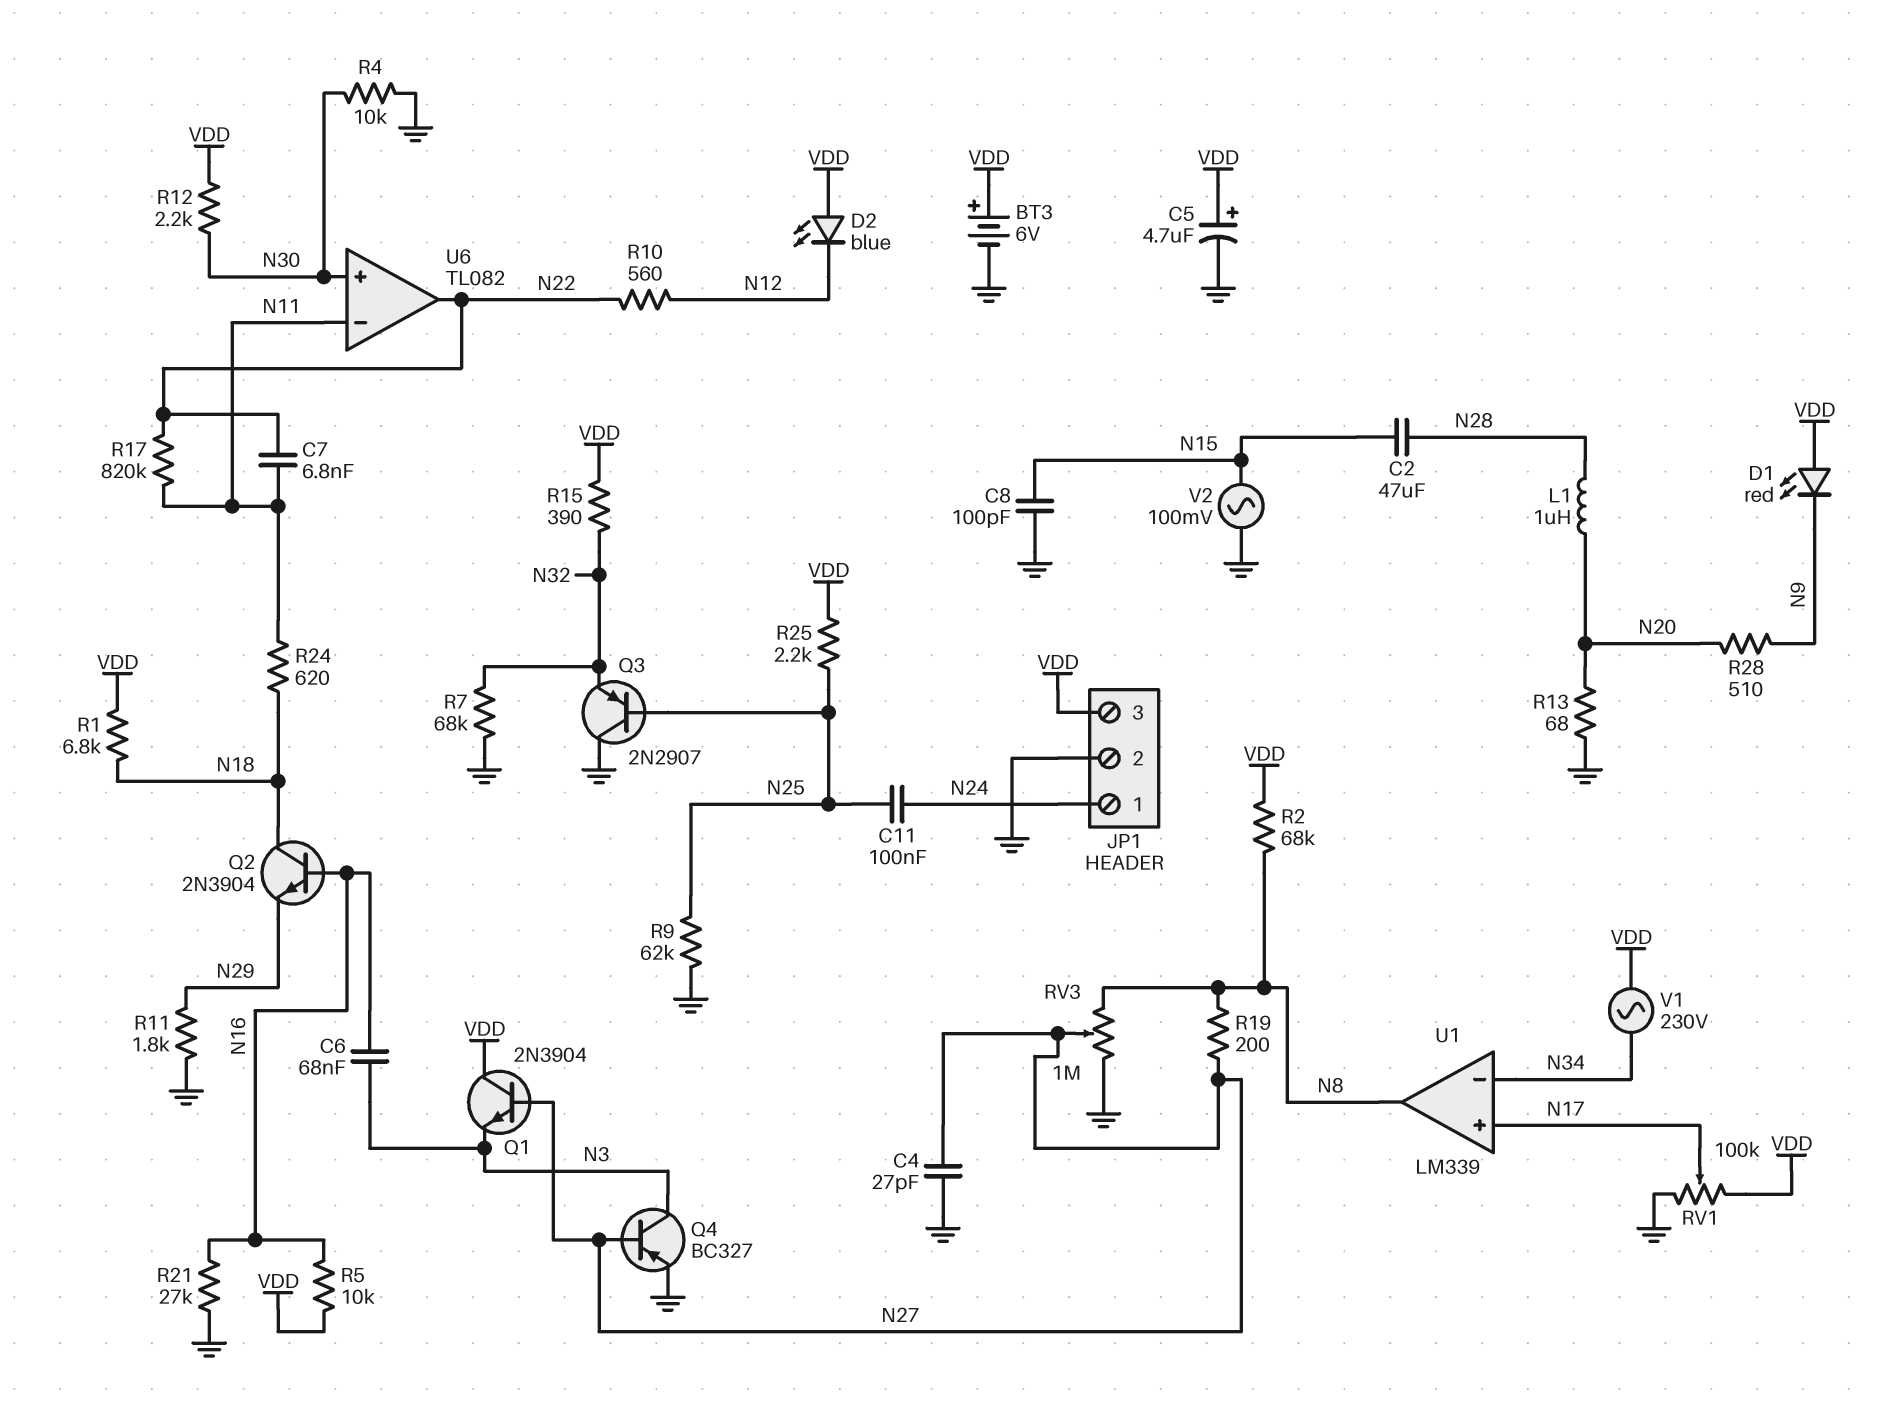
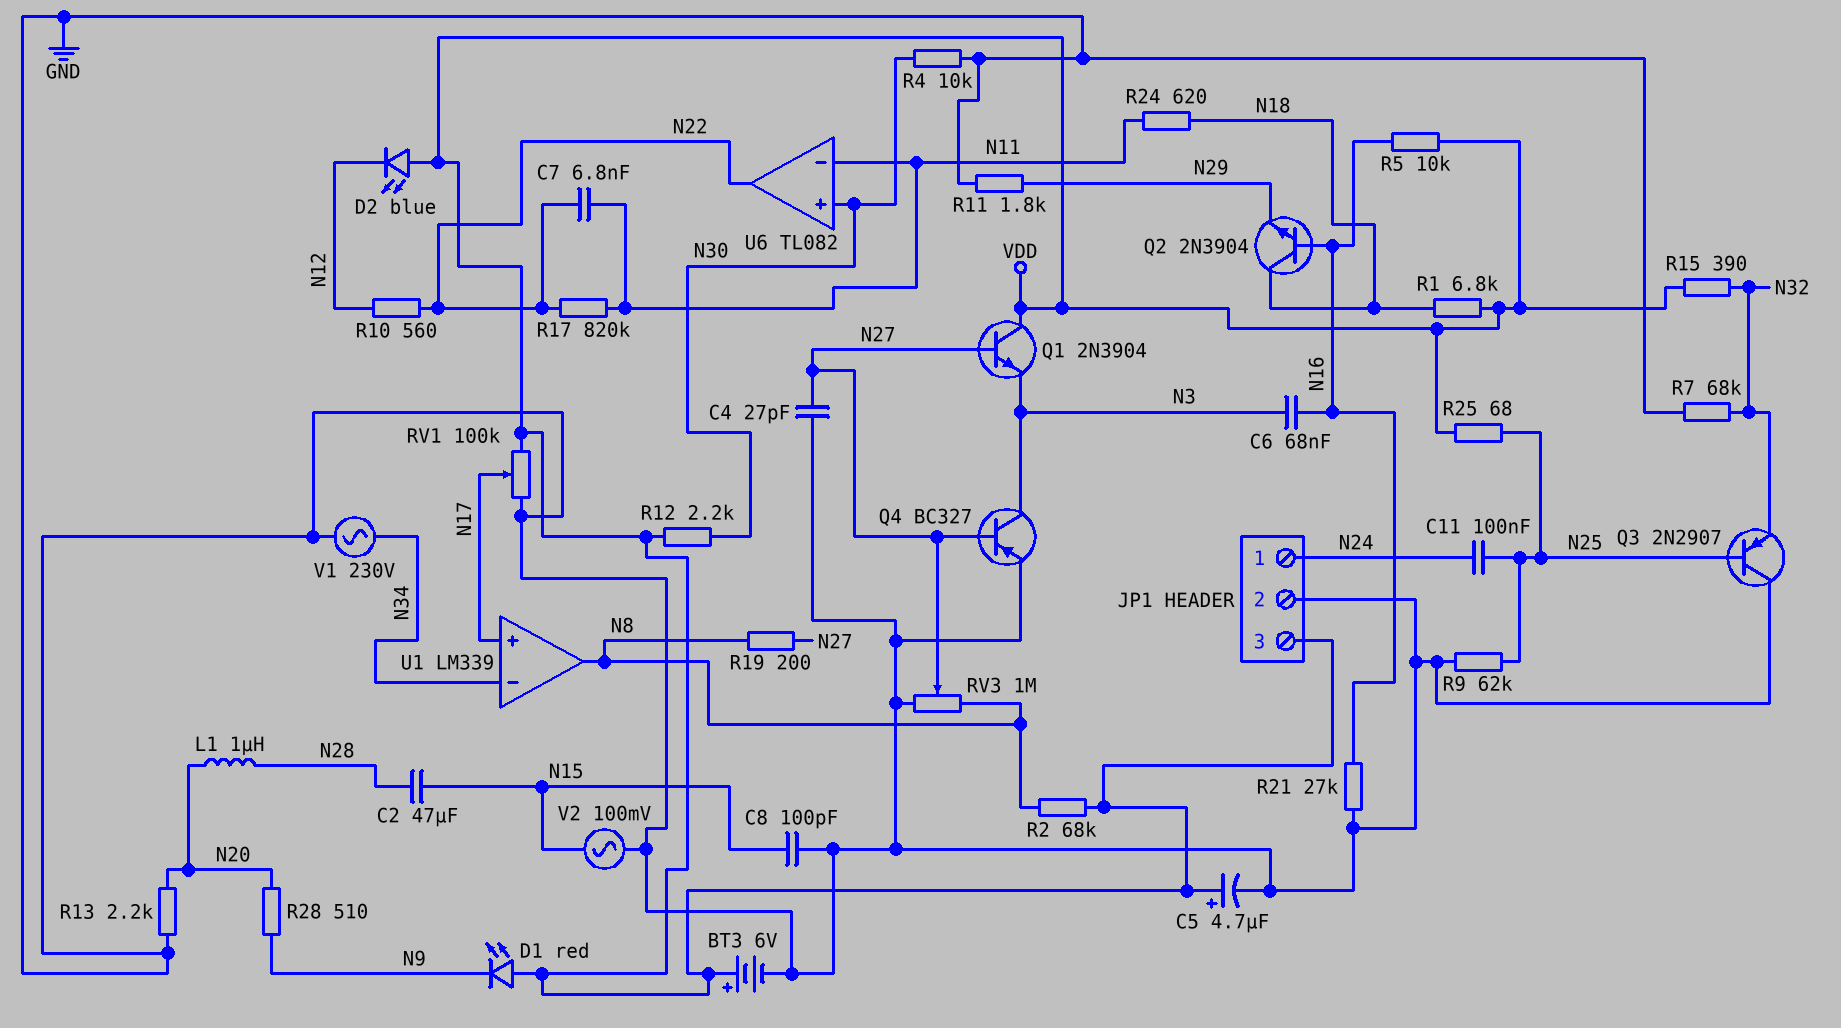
R13: 68 (GND, N20) -> 2.2k (GND, N20)
R25: 2.2k (N25, VDD) -> 68 (N25, VDD)
V1: AC 230V (N34, VDD) -> AC 230V (GND, N34)

